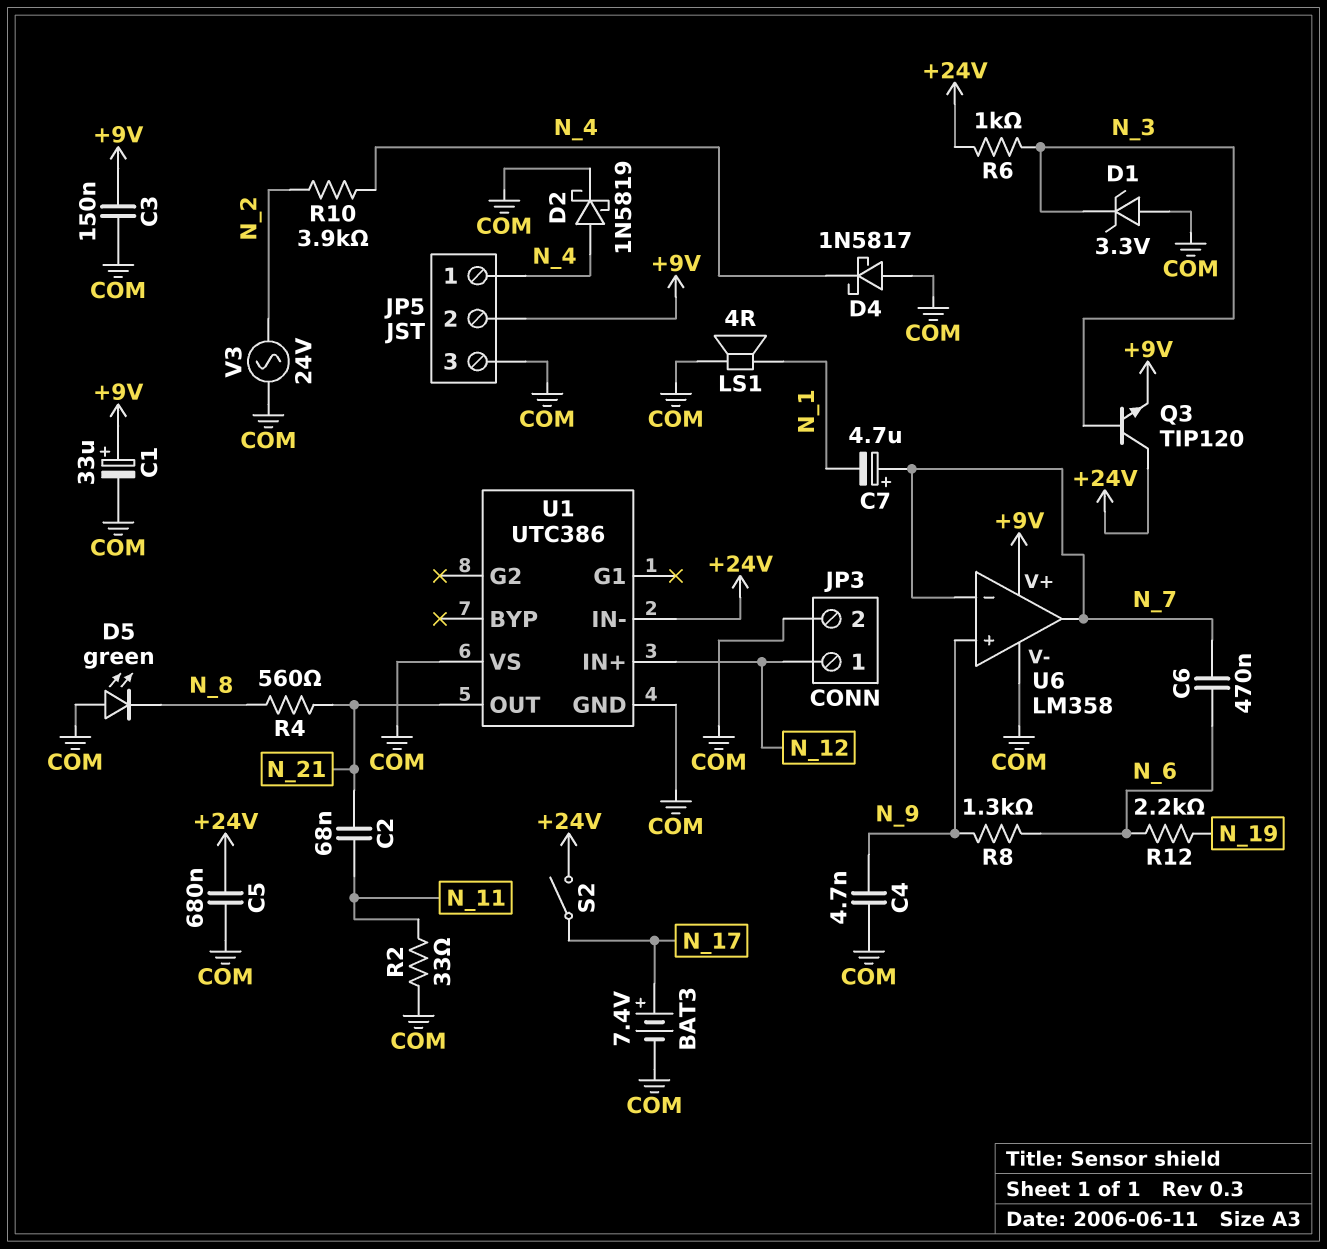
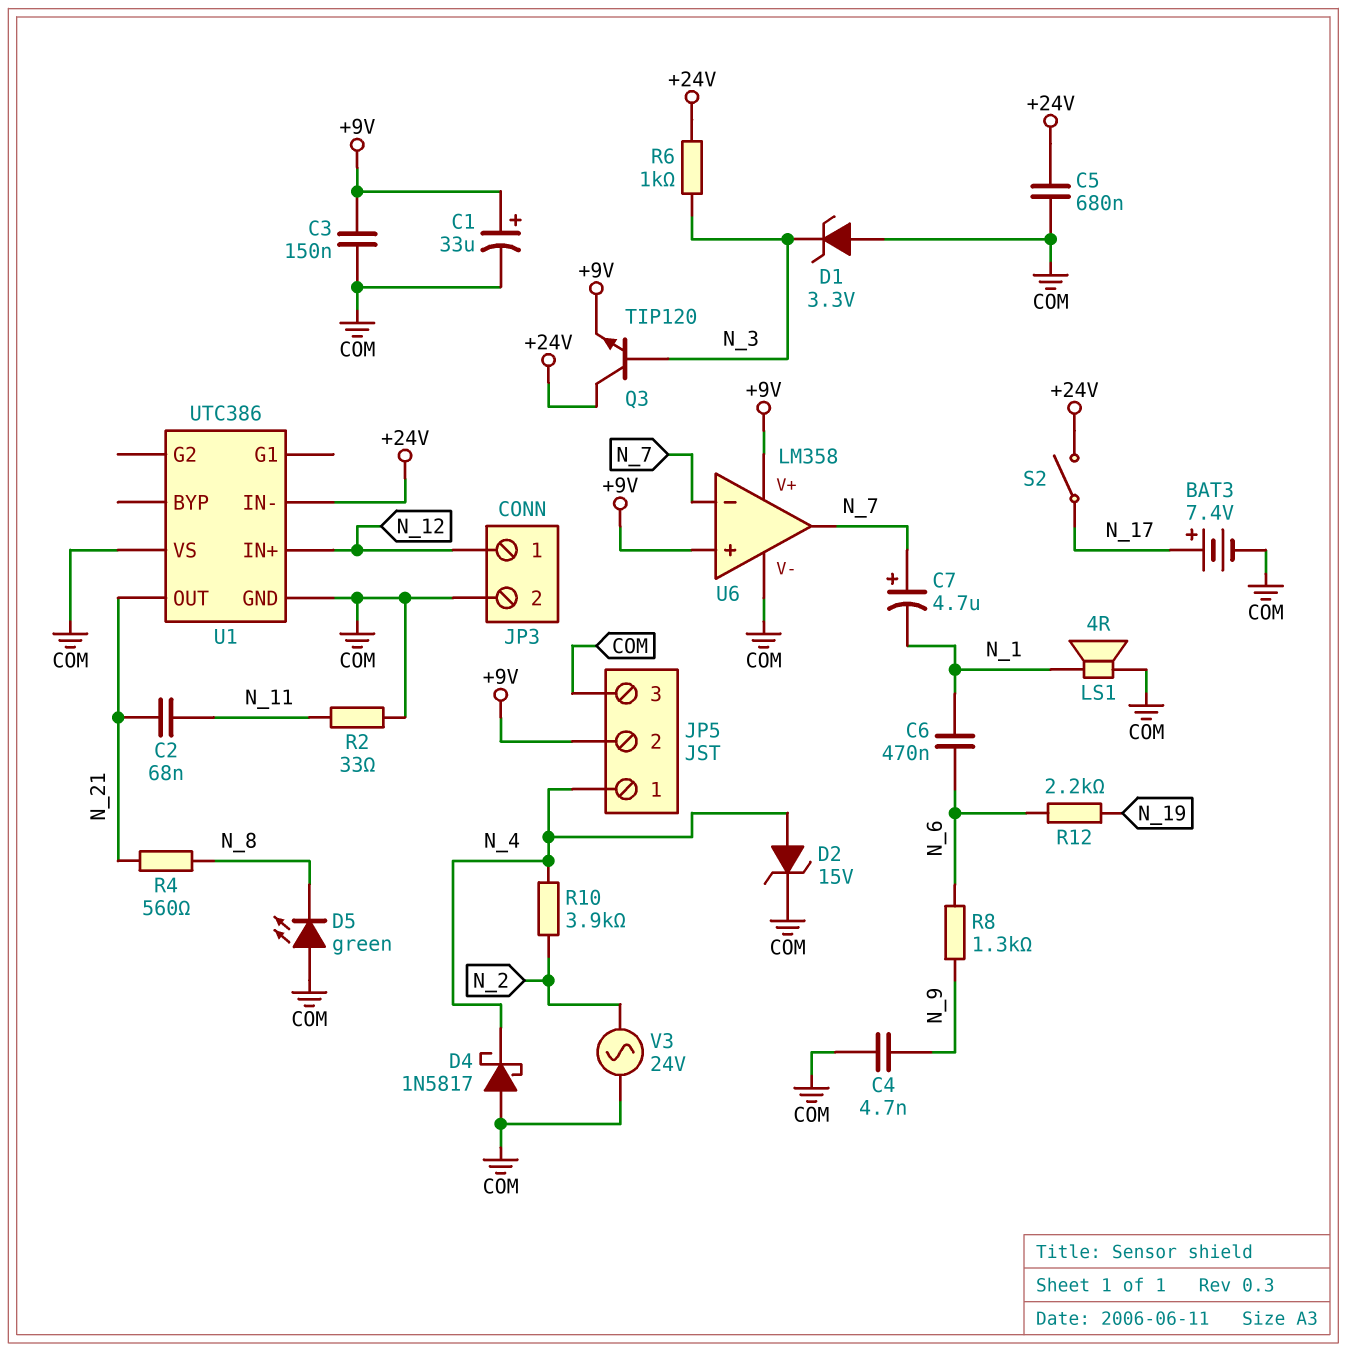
C6: 470nF (N_6, N_7) -> 470nF (N_1, N_6)
D2: schottky 1N5819 (A N_4, K COM) -> zener 15V (A N_4, K COM)
U6 pin in+: N_9 -> +9V

